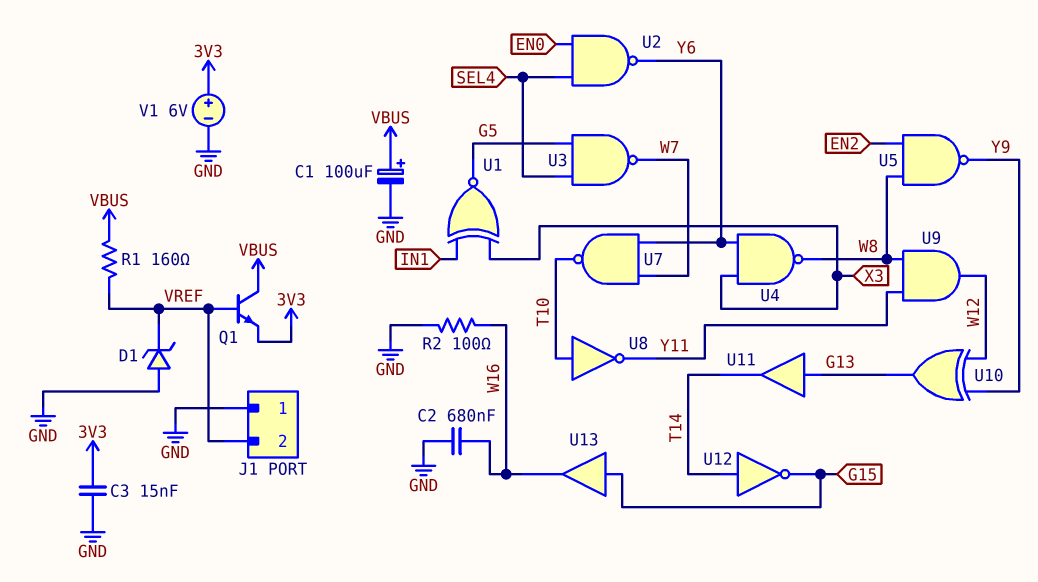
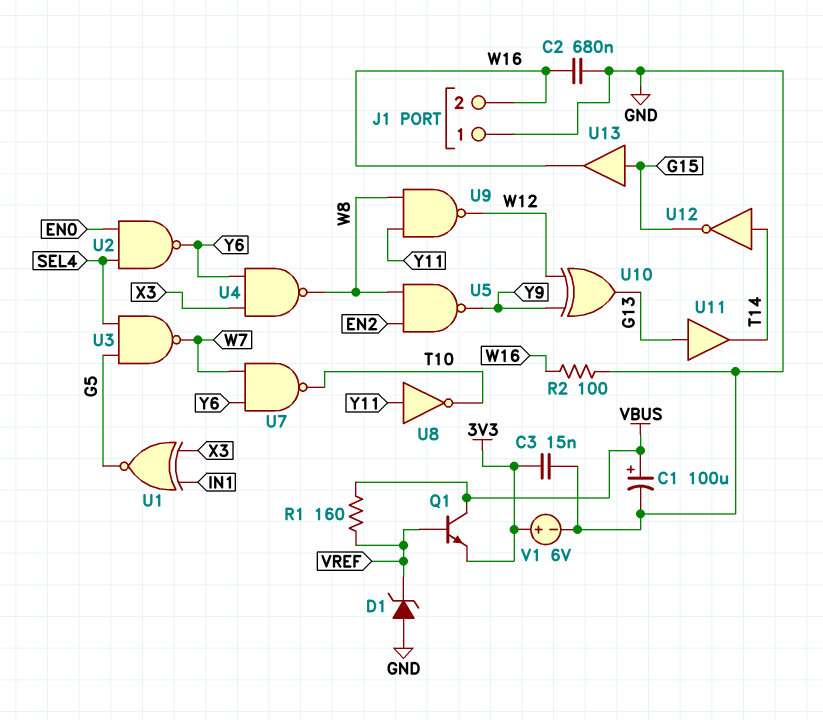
J1 pin 2: VREF -> W16
U8: NOT (in T10, out Y11) -> NOT (in Y11, out T10)
U9: AND (in W8, in Y11, out W12) -> NAND (in W8, in Y11, out W12)

